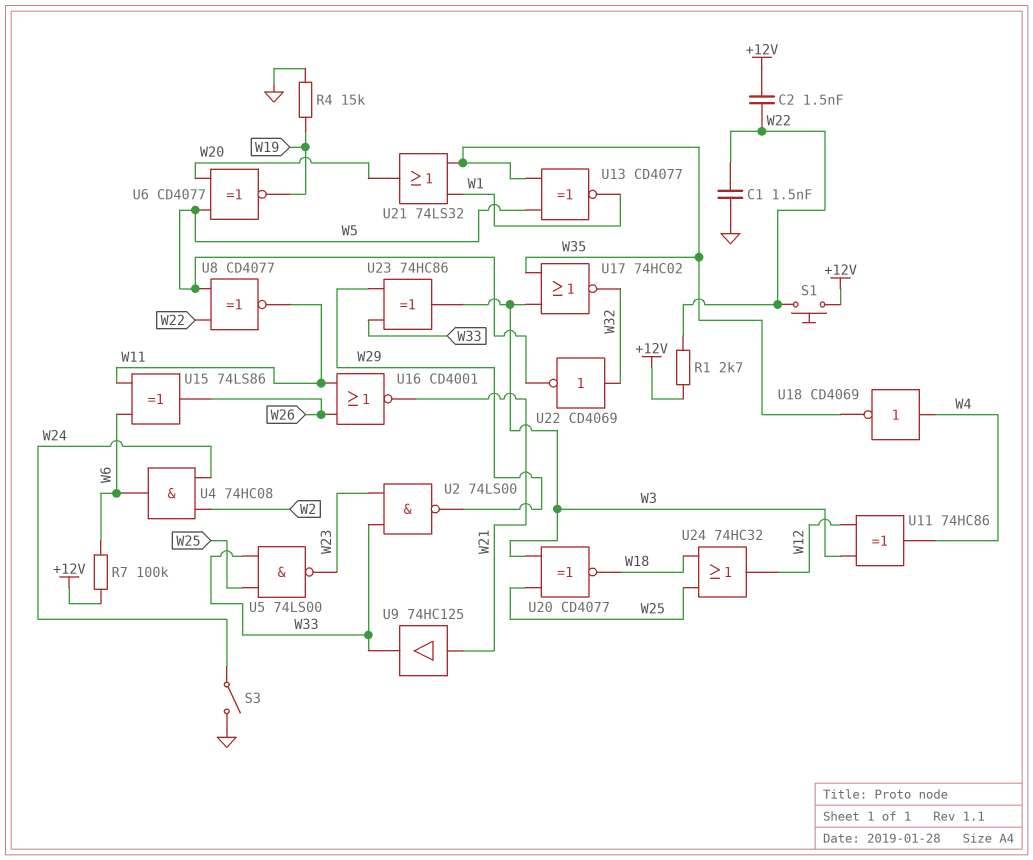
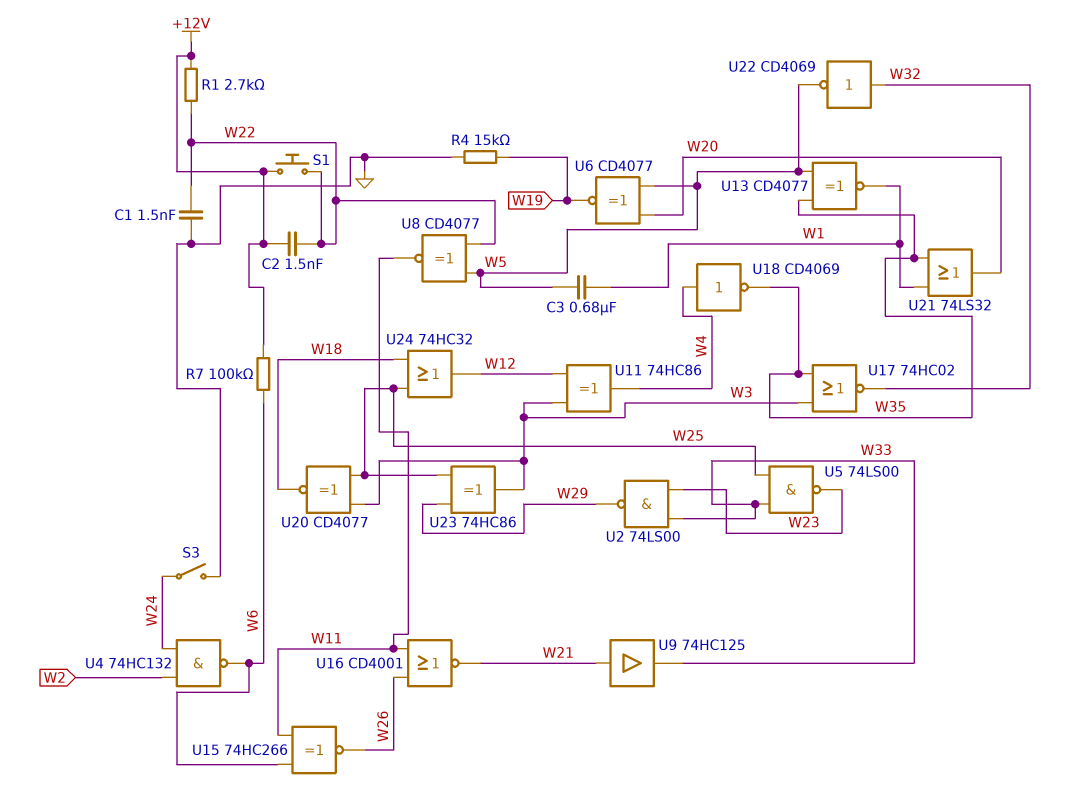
C3: none -> 680nF (W1, W5)
U4: AND 74HC08 (in W2, in W24, out W6) -> NAND 74HC132 (in W2, in W24, out W6)
U15: XOR 74LS86 (in W6, in W11, out W26) -> XNOR 74HC266 (in W6, in W11, out W26)
U23: XOR 74HC86 (in W29, in W33, out W3) -> XOR 74HC86 (in W25, in W29, out W3)

